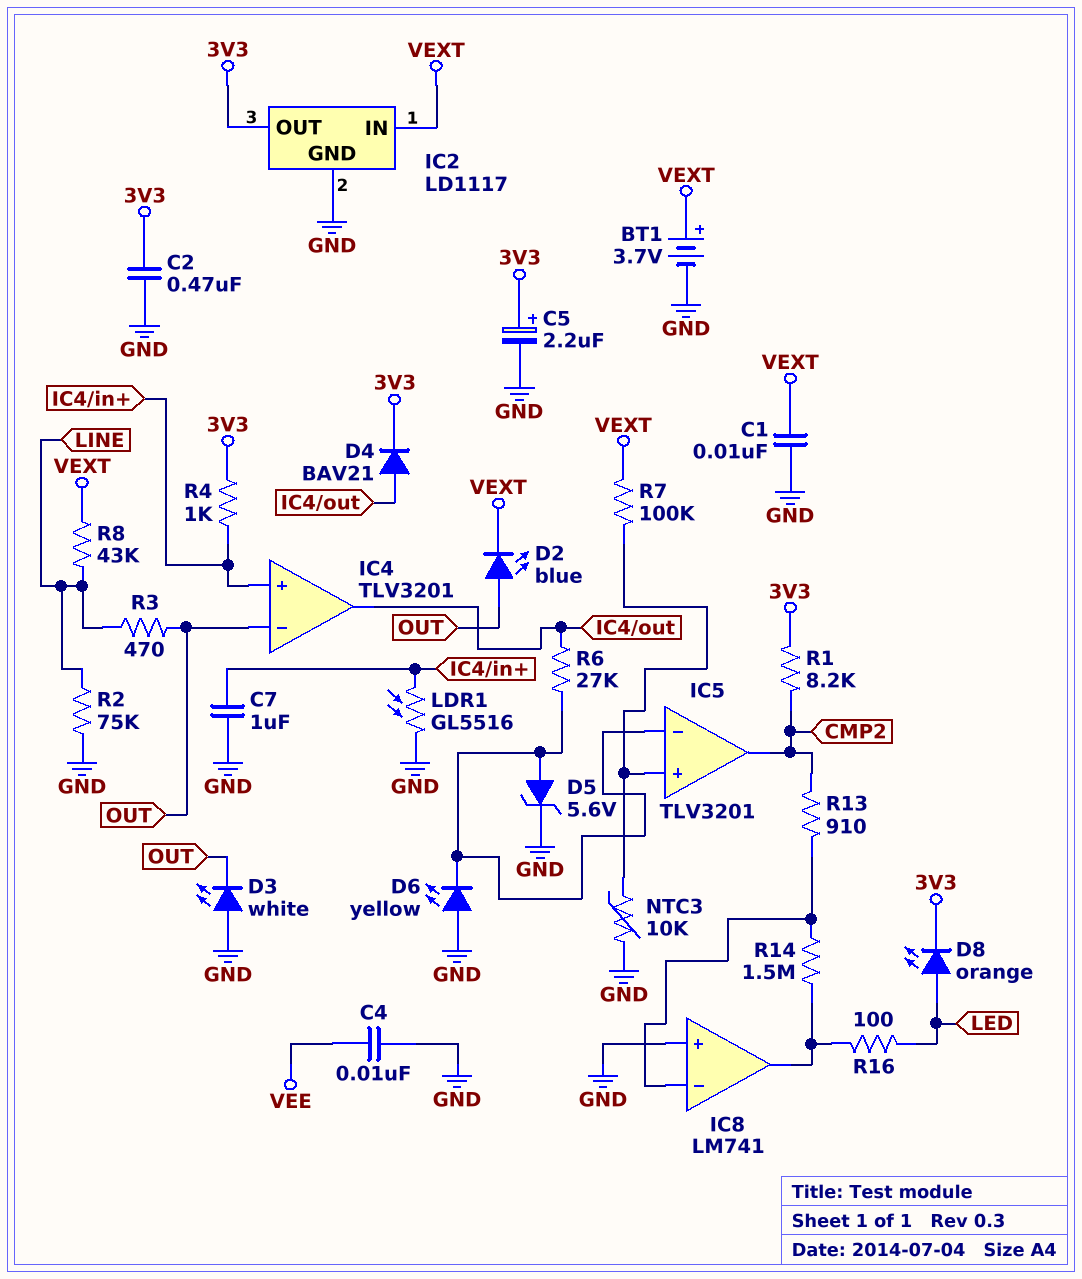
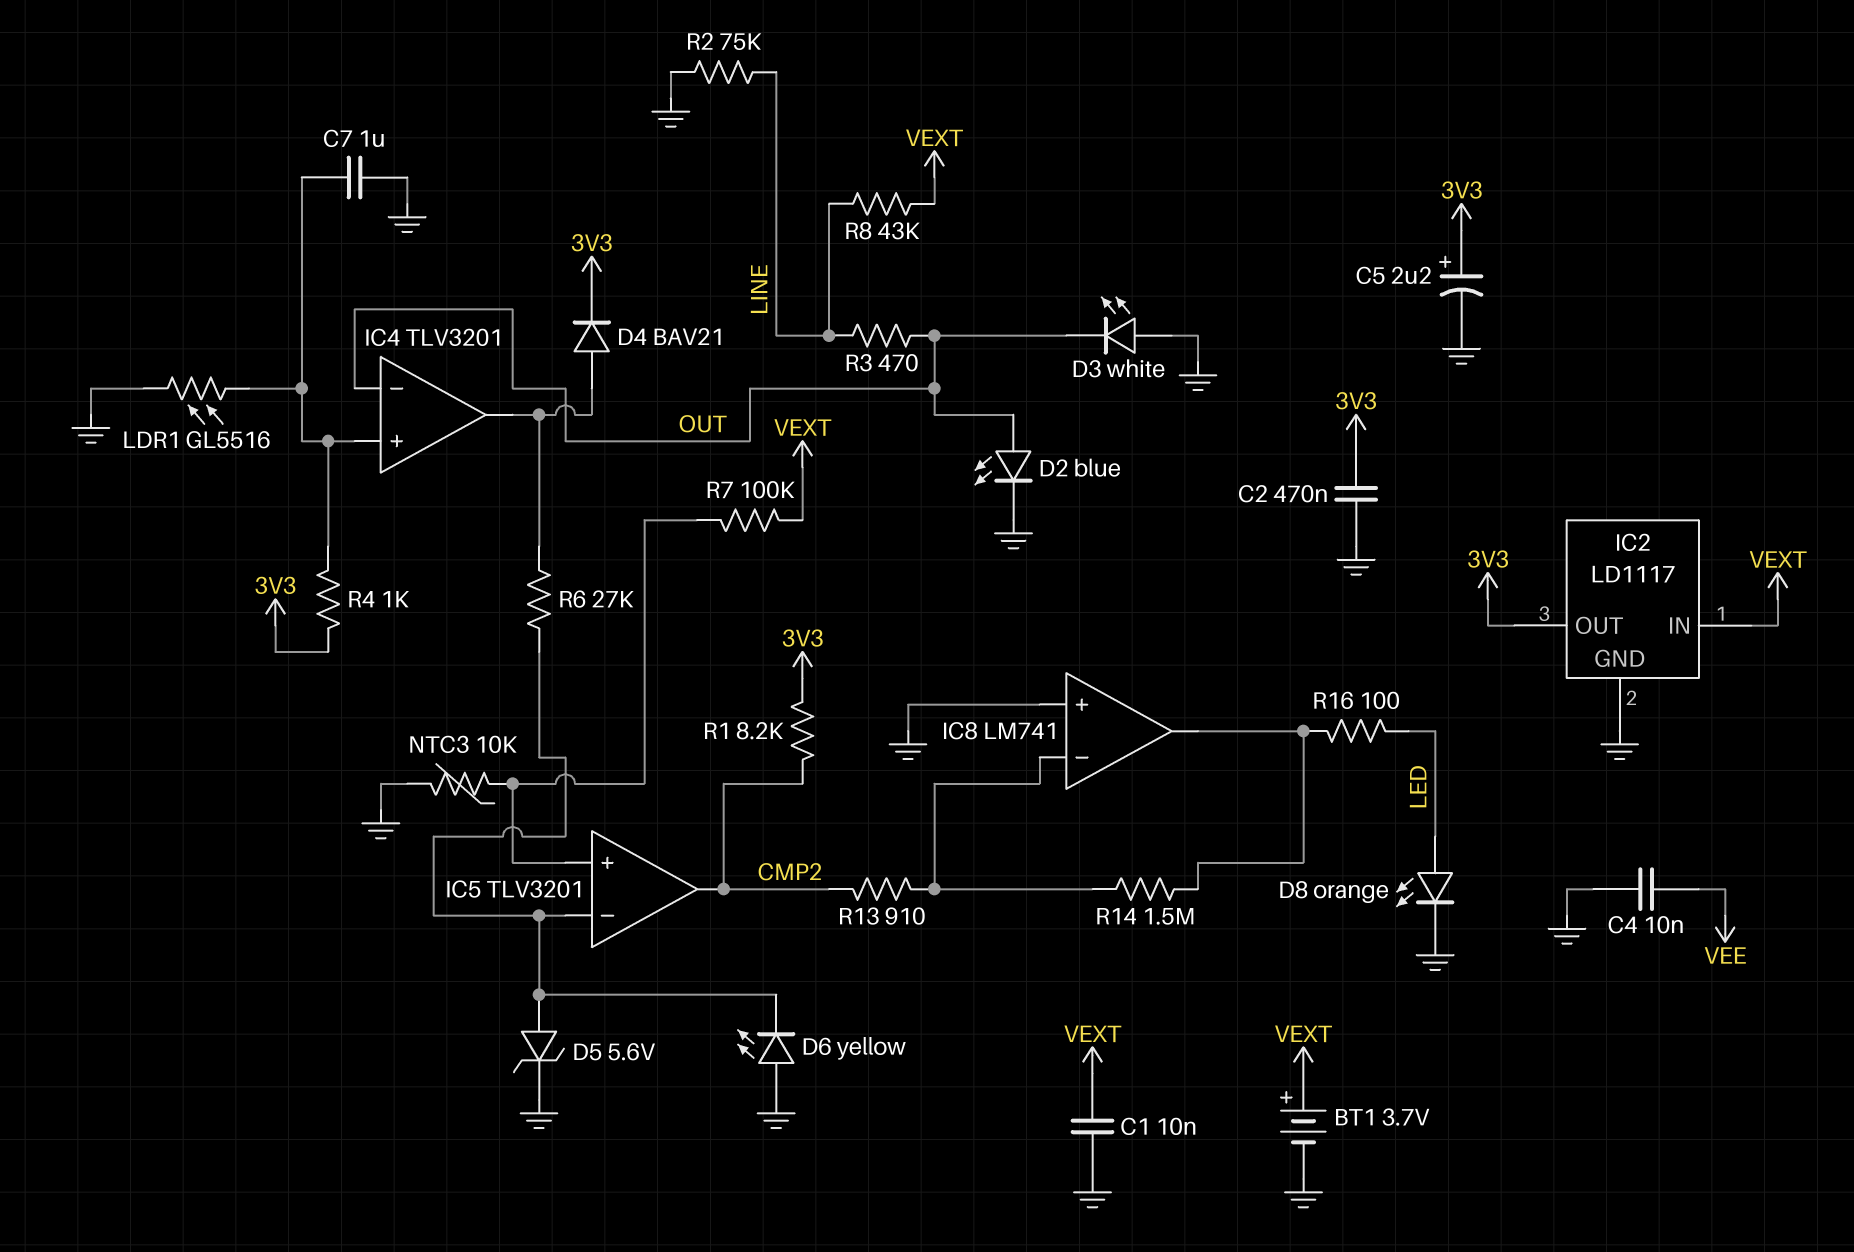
D2: LED blue (A OUT, K VEXT) -> LED blue (A OUT, K GND)
D8: LED orange (A LED, K 3V3) -> LED orange (A LED, K GND)

